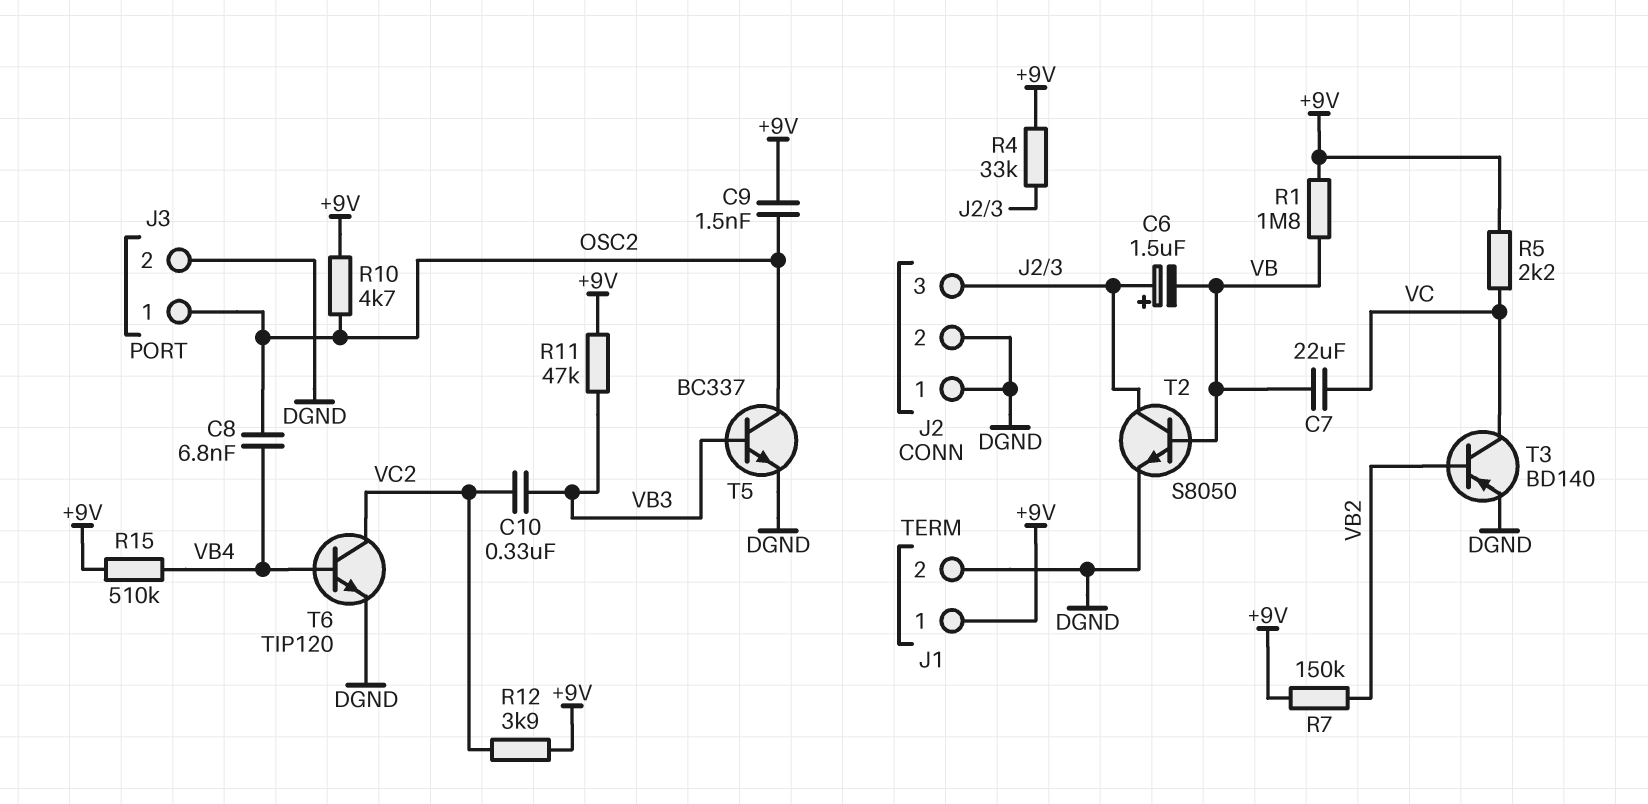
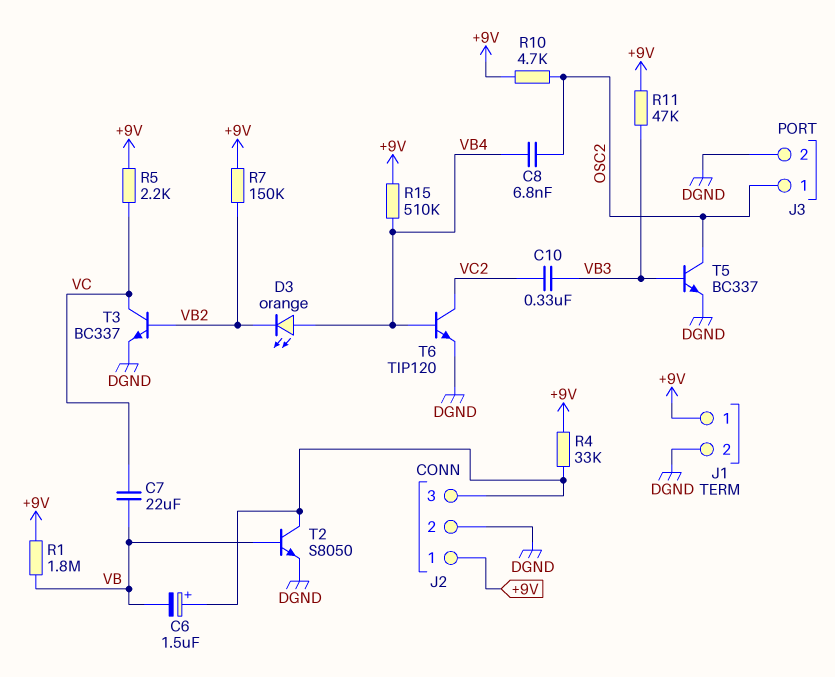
C9: 1.5nF (+9V, OSC2) -> none
D3: none -> LED orange (A VB4, K VB2)
J2 pin 1: DGND -> +9V
R12: 3.9k (+9V, VC2) -> none
T3: PNP BD140 (B VB2, C VC, E DGND) -> NPN BC337 (B VB2, C VC, E DGND)

